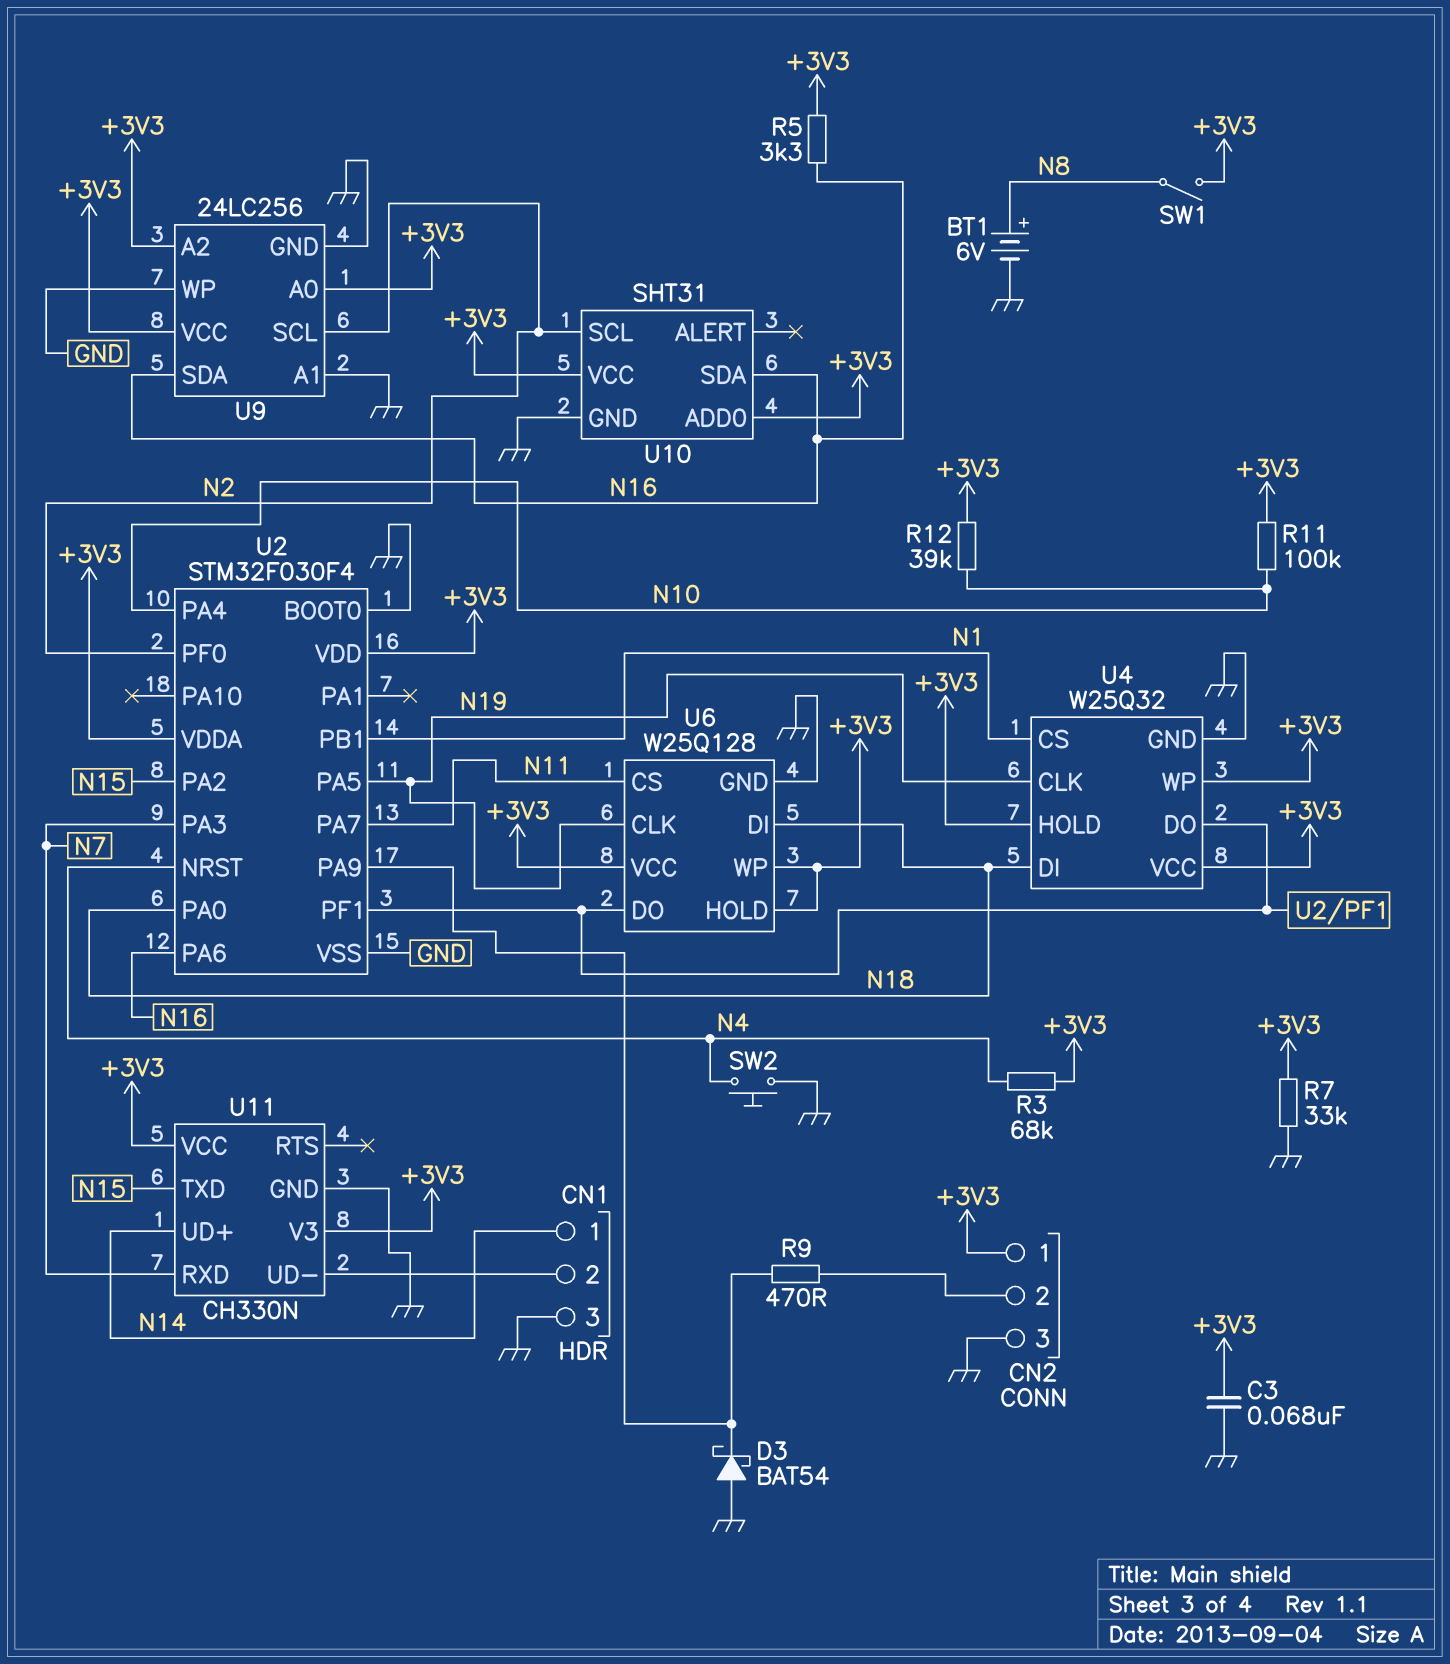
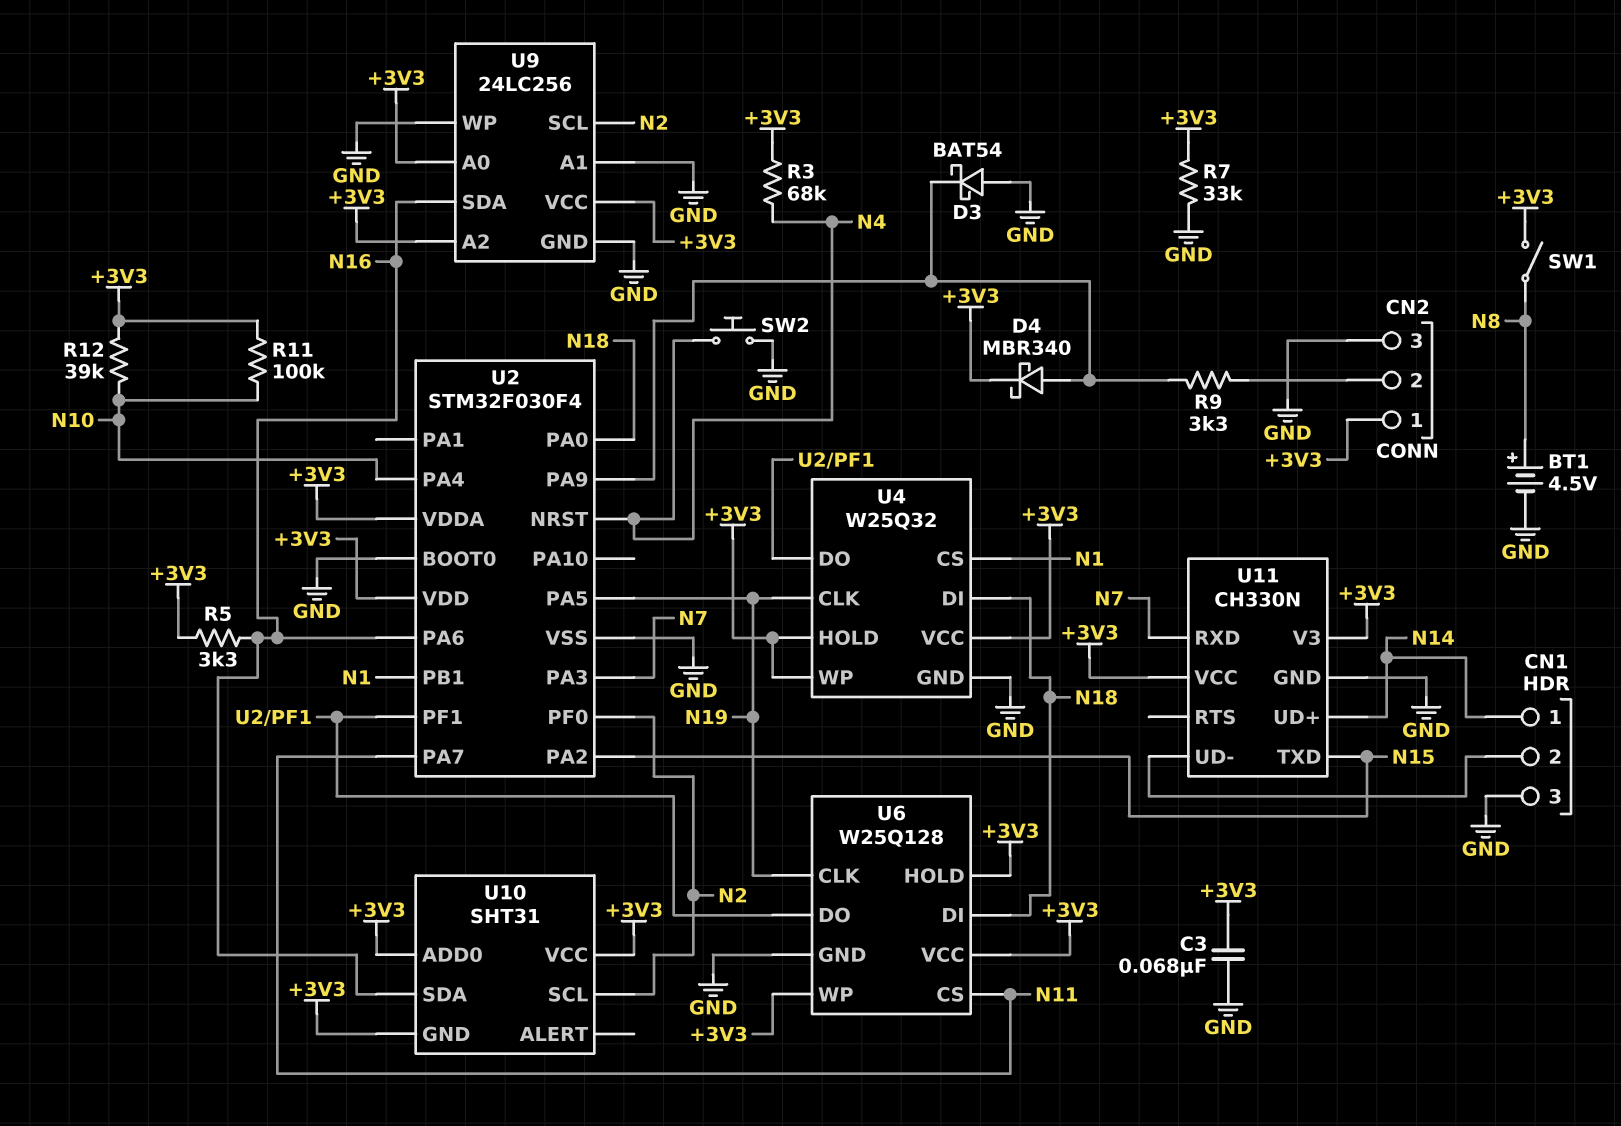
BT1: 6V (plus N8, minus GND) -> 4.5V (plus N8, minus GND)
D4: none -> schottky MBR340 (A U2/PA9, K +3V3)
R9: 470 (CN2/2, U2/PA9) -> 3.3k (CN2/2, U2/PA9)
U10 pin GND: GND -> +3V3

